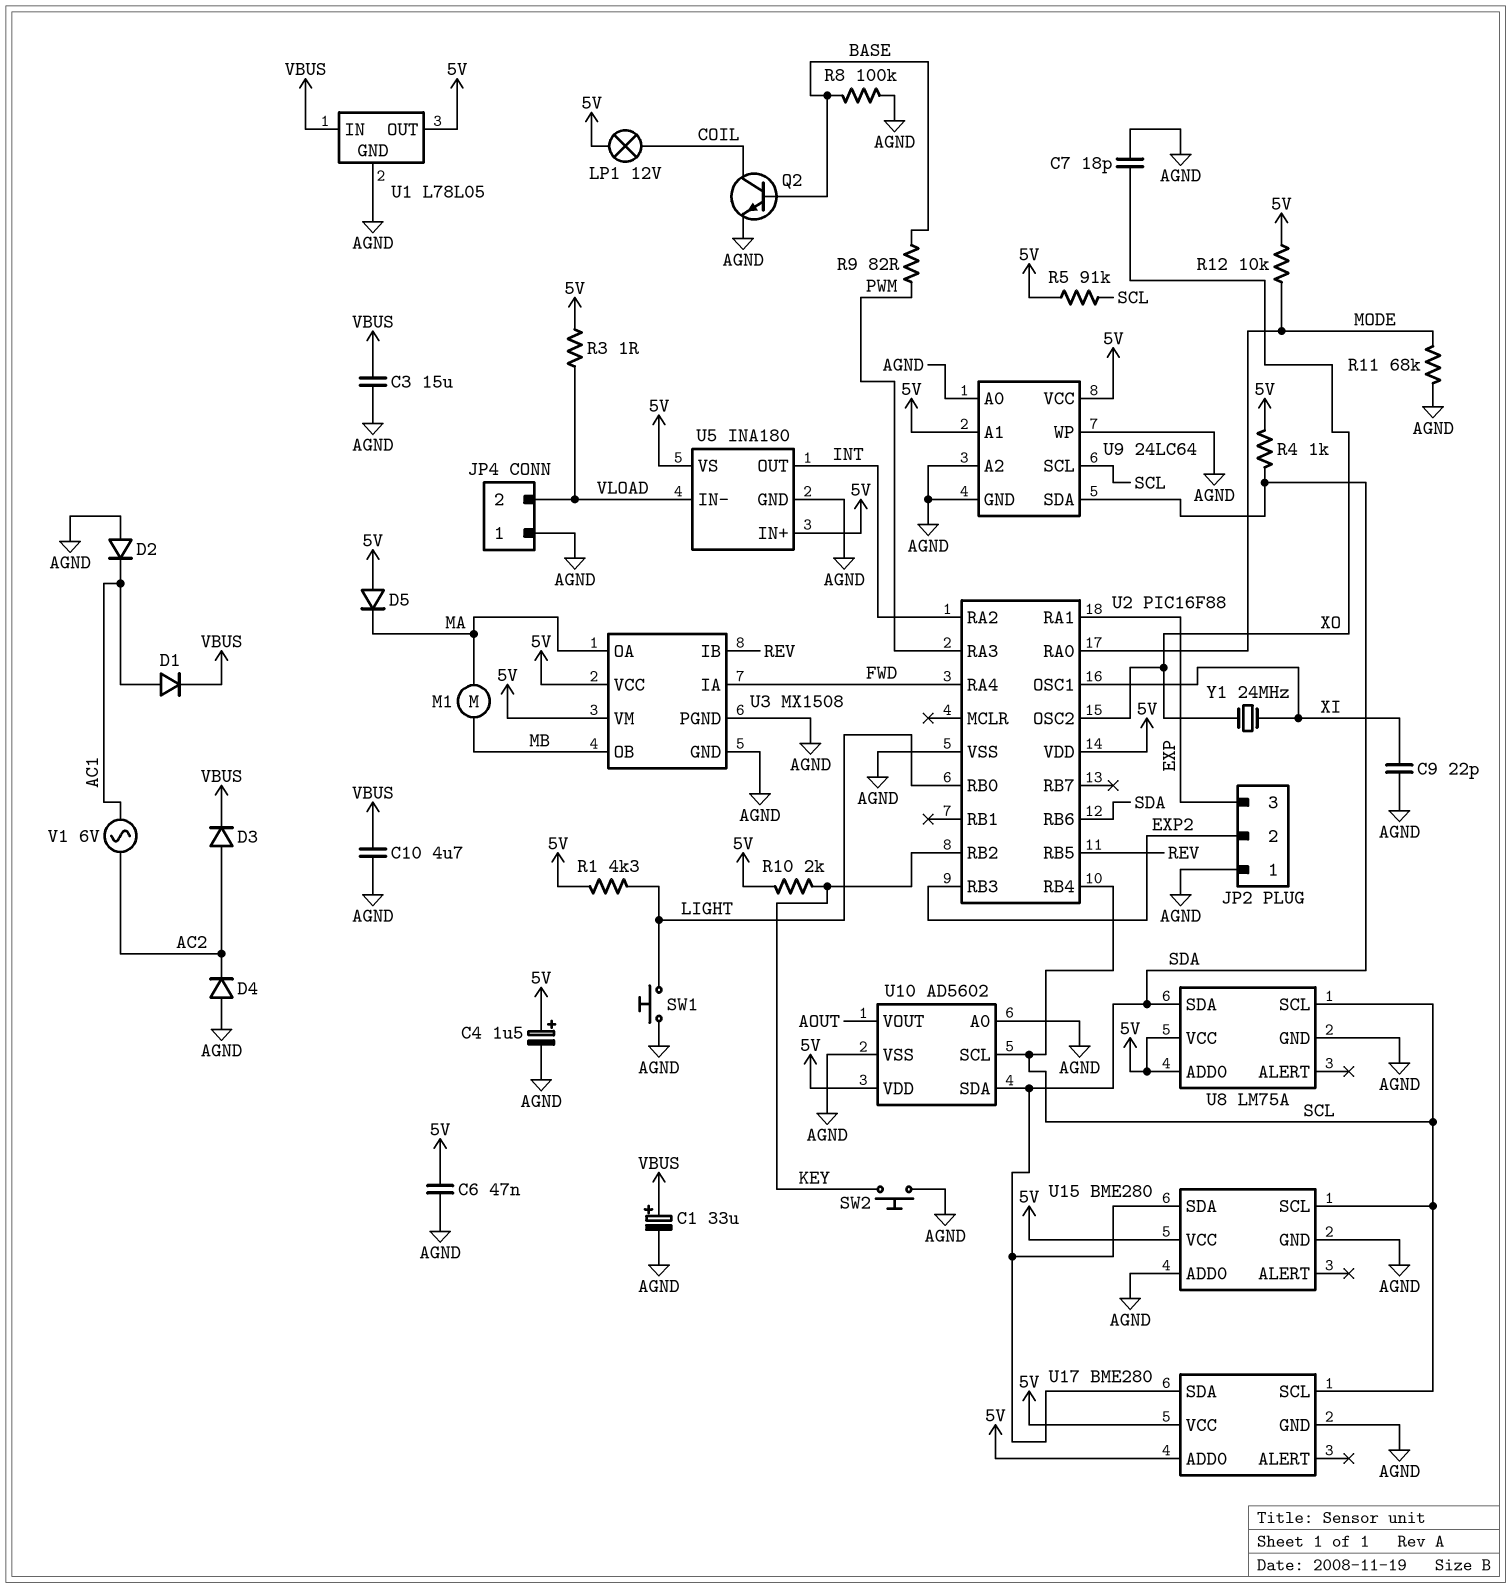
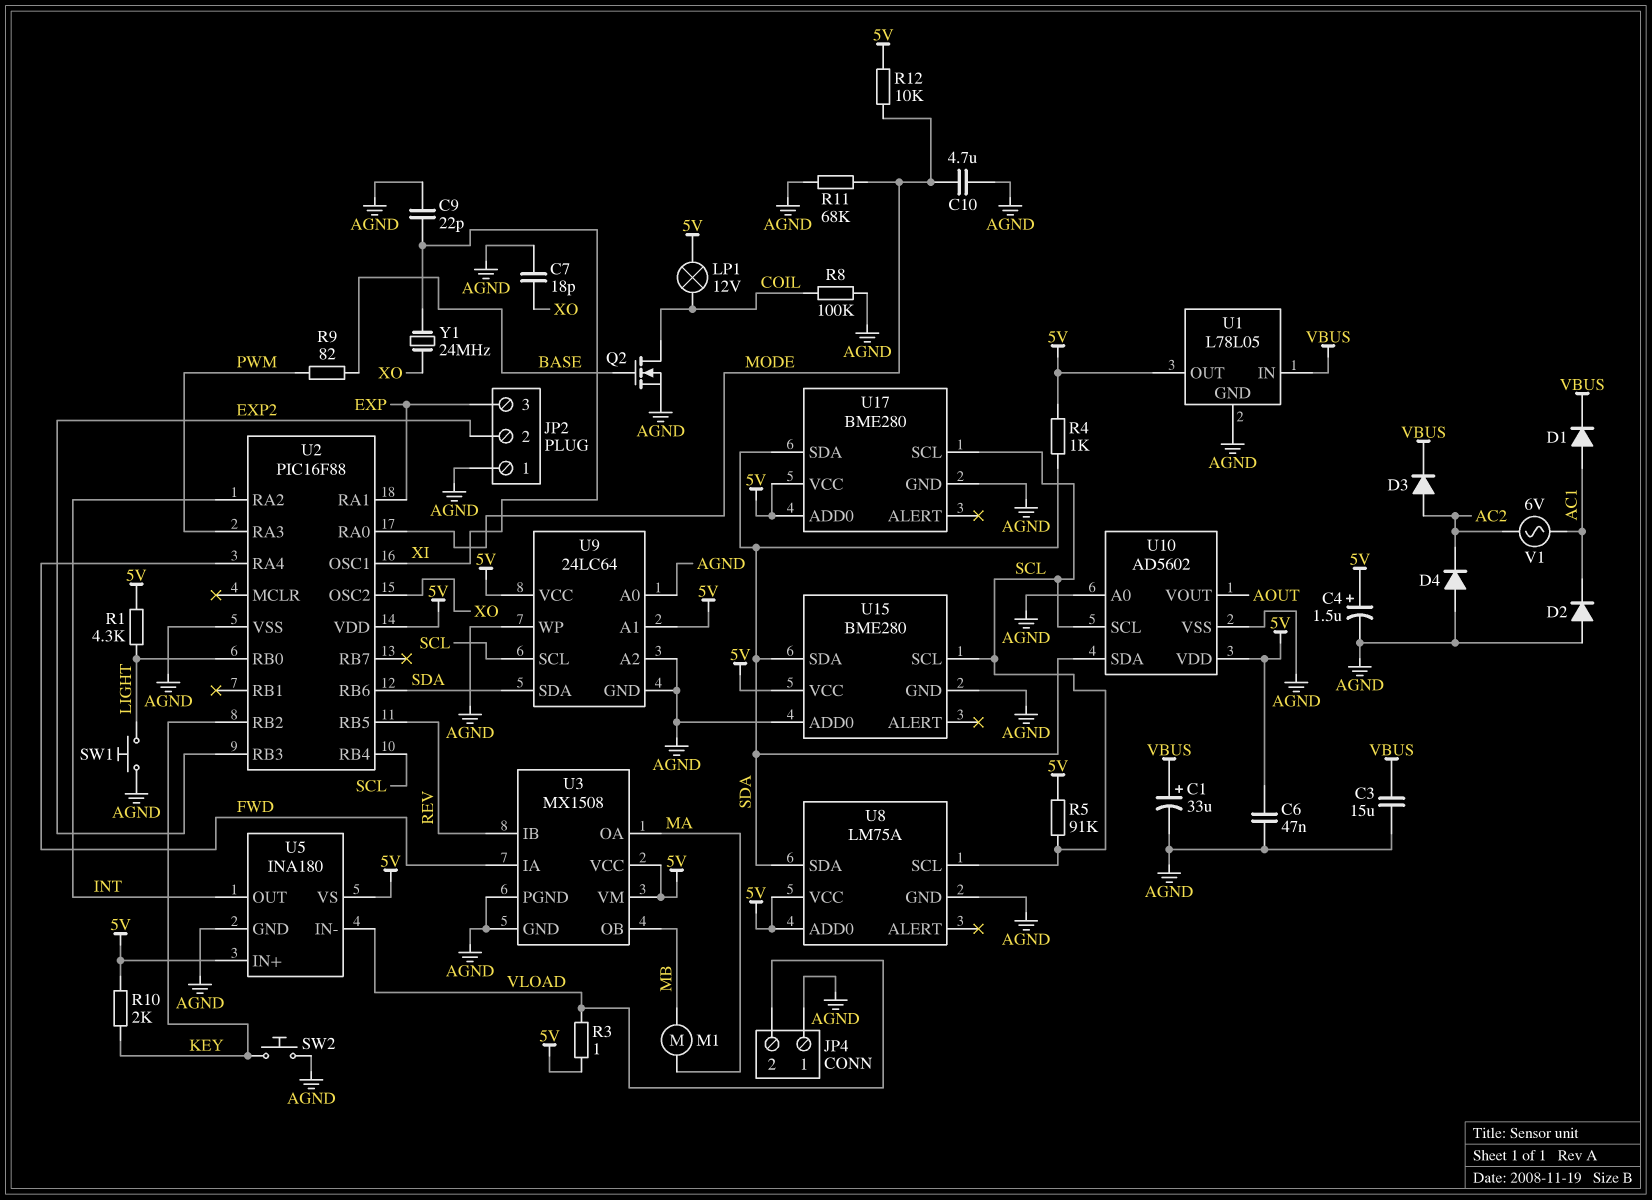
C10: 4.7uF (AGND, VBUS) -> 4.7uF (AGND, MODE)
D5: diode (A 5V, K MA) -> none
Q2: NPN (B BASE, C COIL, E AGND) -> NMOS (G BASE, D COIL, S AGND)
R8: 100k (AGND, BASE) -> 100k (AGND, COIL)

